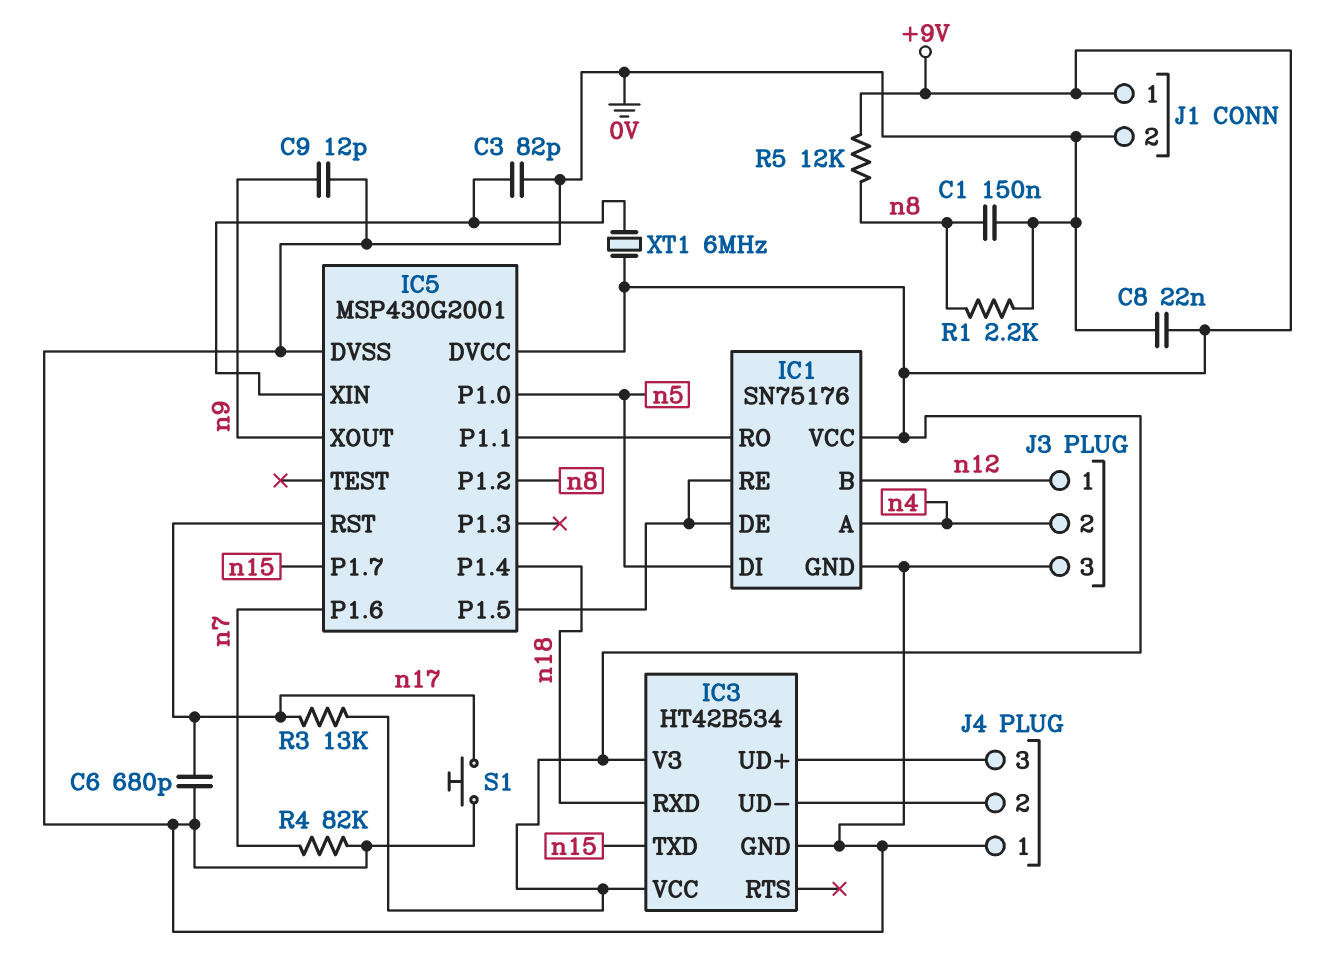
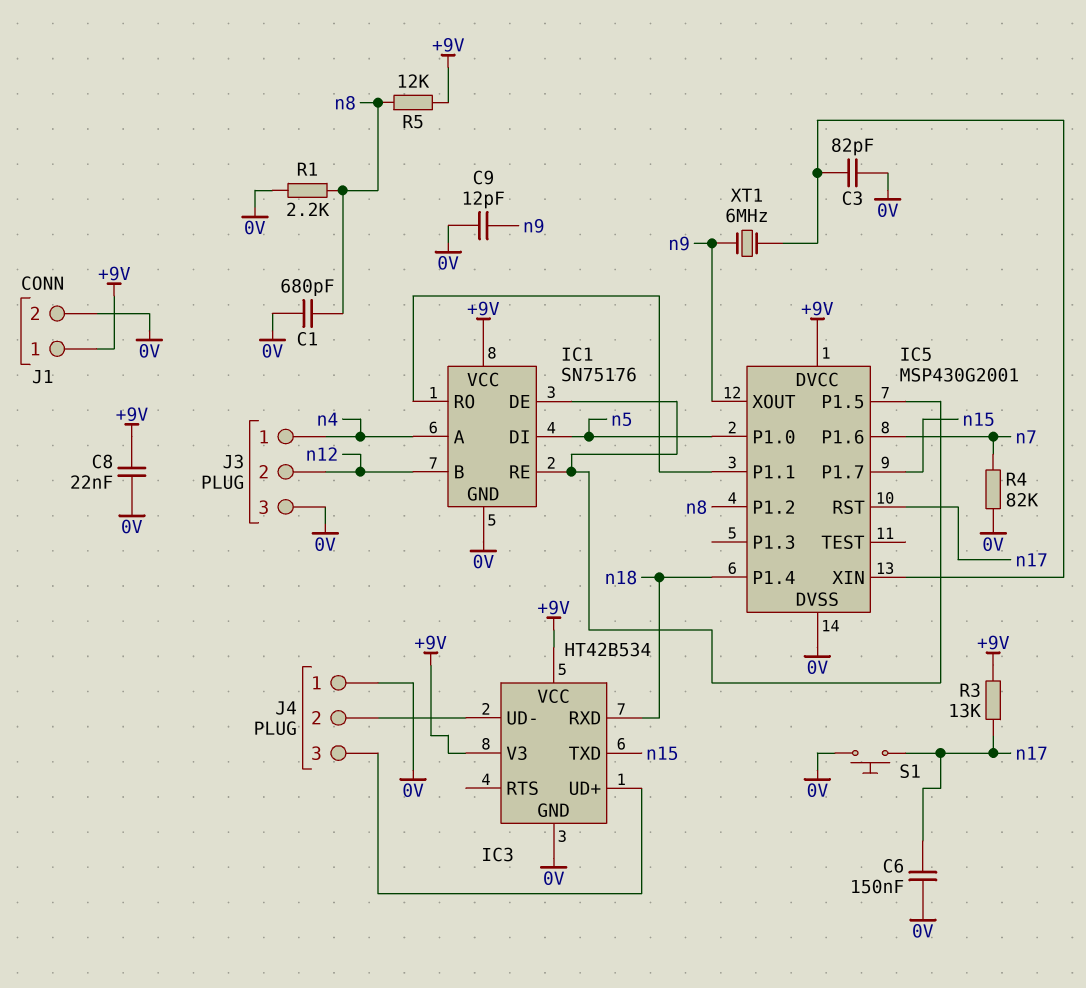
C1: 150nF (0V, n8) -> 680pF (0V, n8)
C6: 680pF (0V, n17) -> 150nF (0V, n17)
J3 pin 1: n12 -> n4
J3 pin 2: n4 -> n12
XT1: 6MHz (+9V, IC5/XIN) -> 6MHz (IC5/XIN, n9)

